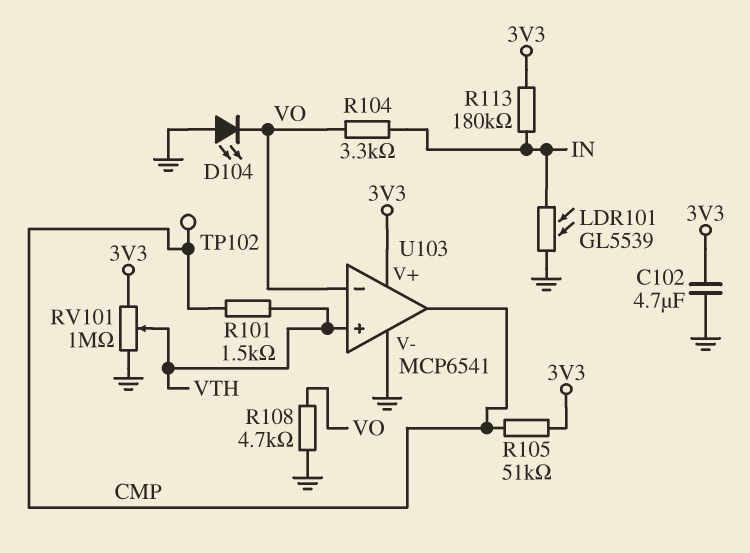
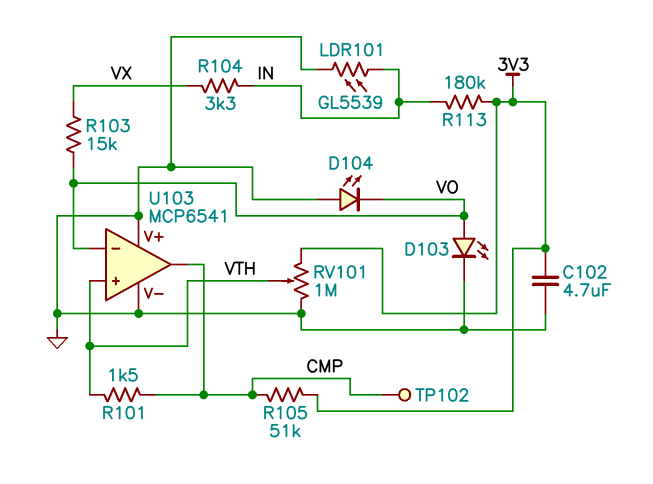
D103: none -> LED (A VO, K GND)
R103: none -> 15k (VO, VX)
R104: 3.3k (IN, VO) -> 3.3k (IN, VX)
R108: 4.7k (GND, VO) -> none
U103 pin V+: 3V3 -> GND

